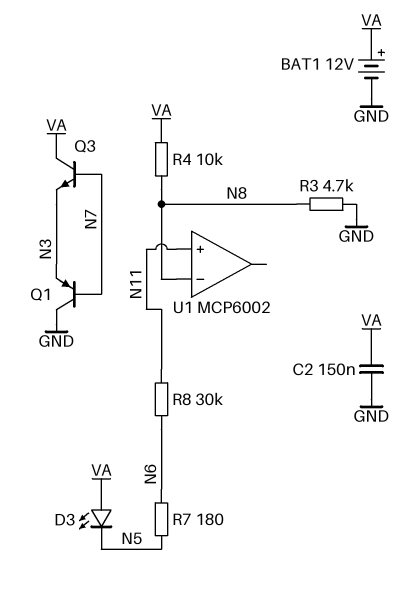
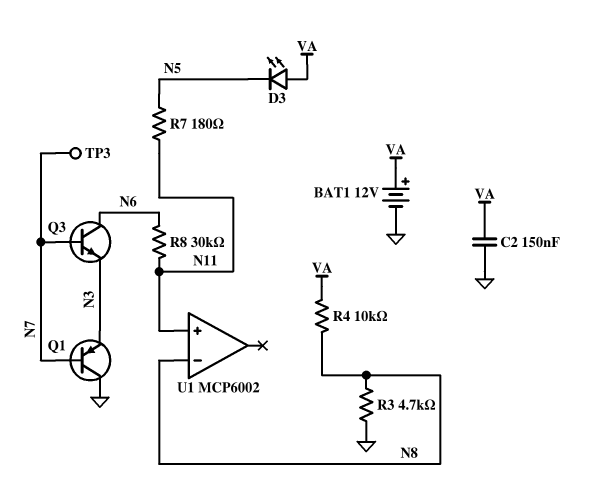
Q3: NPN (B N7, C VA, E N3) -> NPN (B N7, C N6, E N3)
R7: 180 (N5, N6) -> 180 (N5, N11)
TP3: none -> test point (N7)

